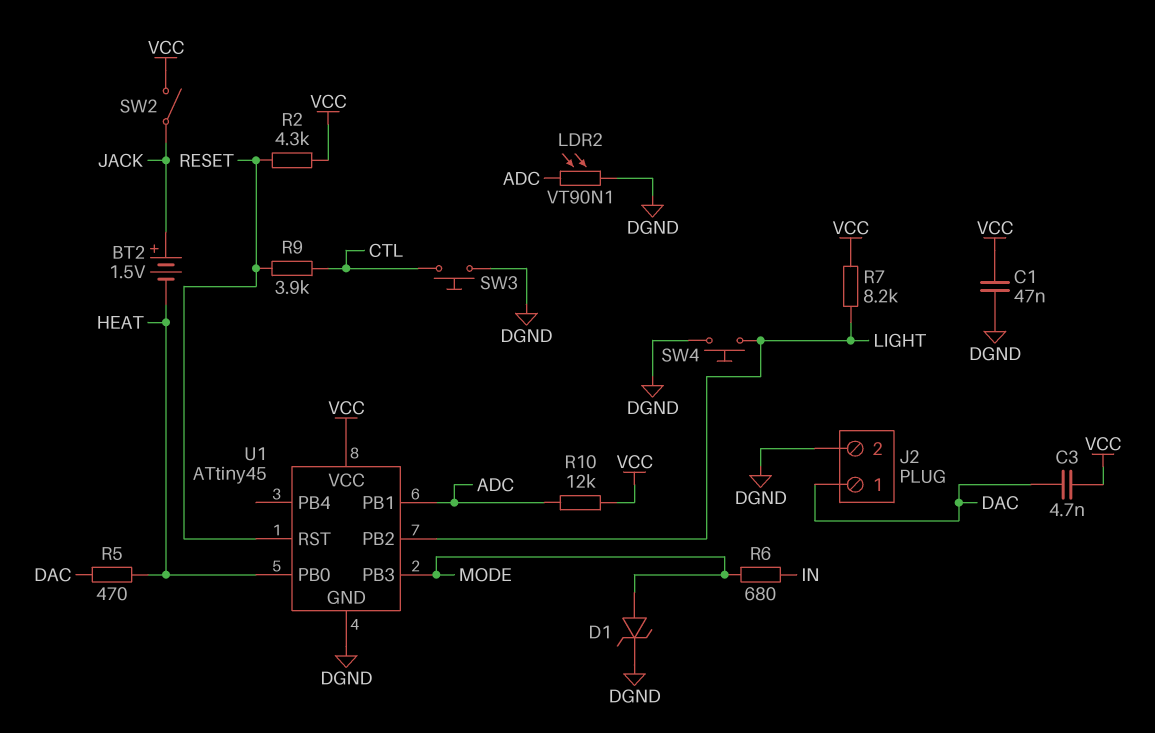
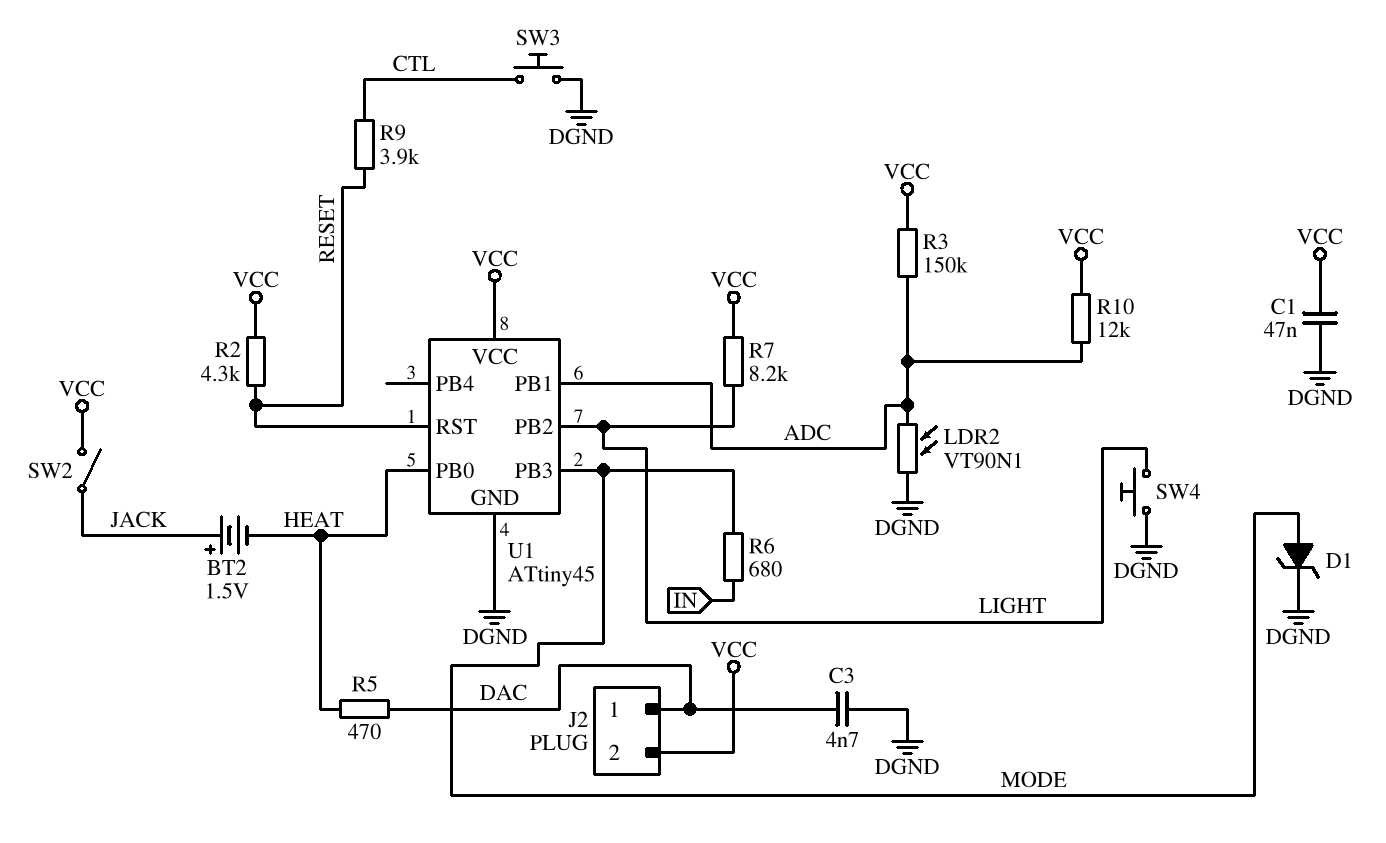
C3: 4.7nF (DAC, VCC) -> 4.7nF (DAC, DGND)
J2 pin 2: DGND -> VCC
R3: none -> 150k (ADC, VCC)

